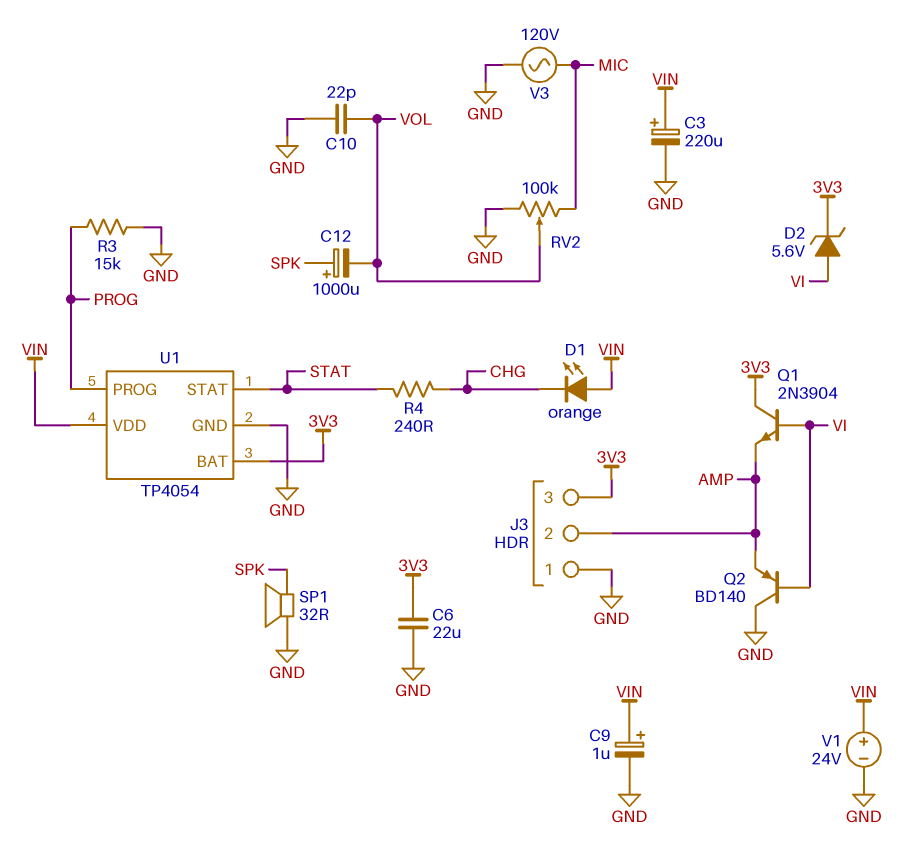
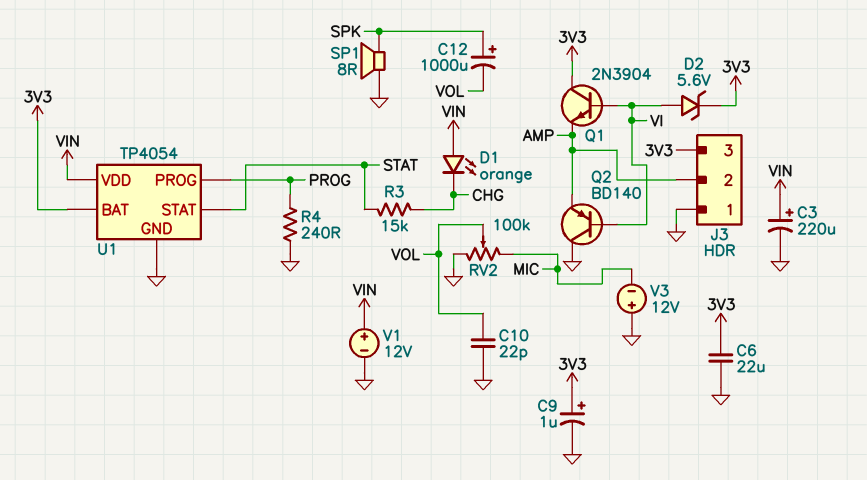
C9: 1uF (plus VIN, minus GND) -> 1uF (plus 3V3, minus GND)
R3: 15k (GND, PROG) -> 15k (CHG, STAT)
R4: 240 (CHG, STAT) -> 240 (GND, PROG)
SP1: speaker 32R (GND, SPK) -> speaker 8R (GND, SPK)
V1: 24V (plus VIN, minus GND) -> 12V (plus VIN, minus GND)
V3: AC 120V (GND, MIC) -> 12V (plus GND, minus MIC)

